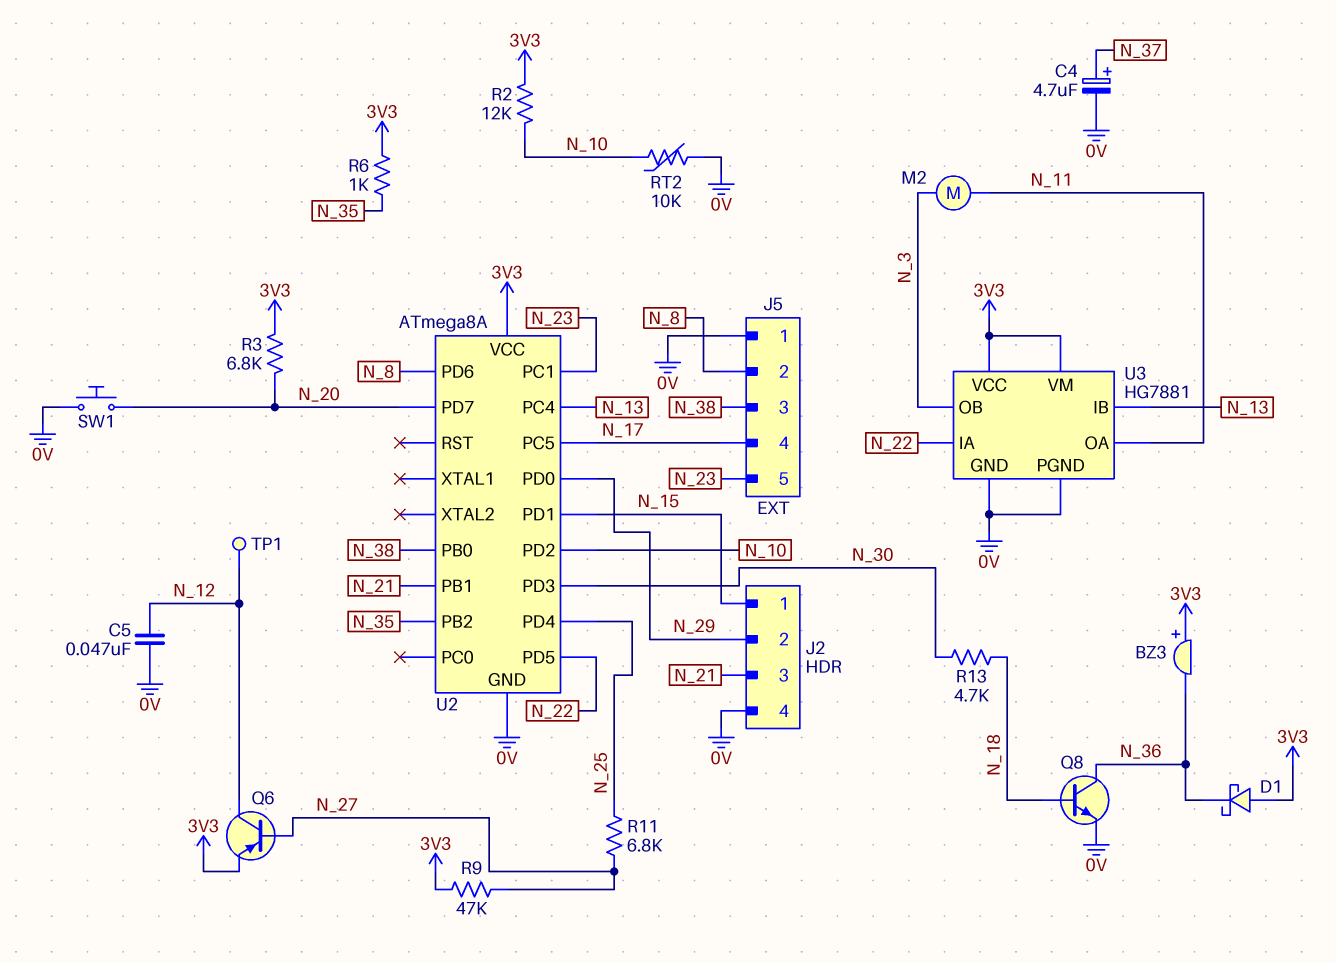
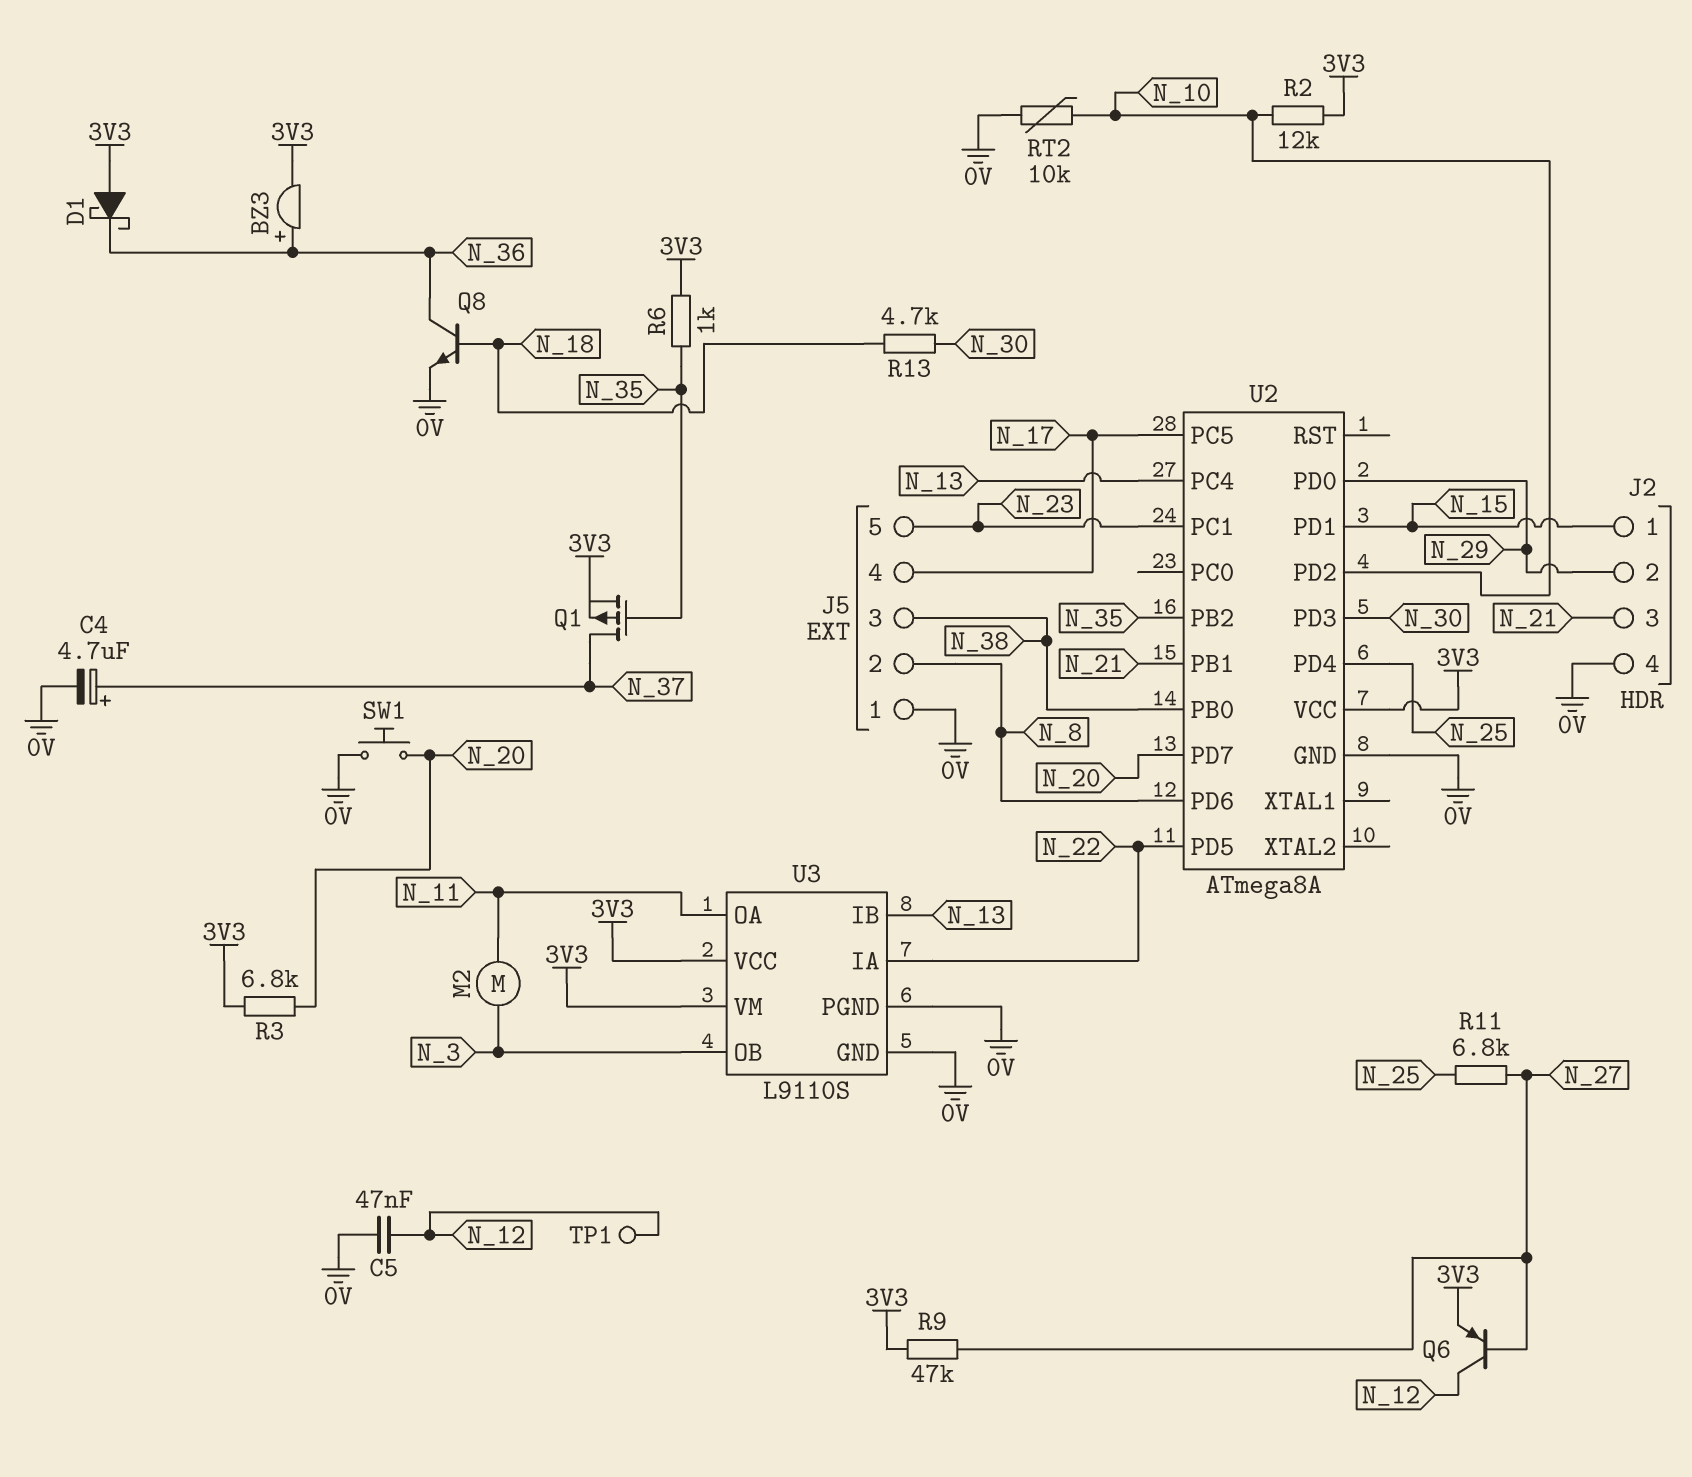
BZ3: buzzer (plus 3V3, minus N_36) -> buzzer (plus N_36, minus 3V3)
Q1: none -> PMOS (G N_35, D N_37, S 3V3)
U3: HG7881 -> L9110S

